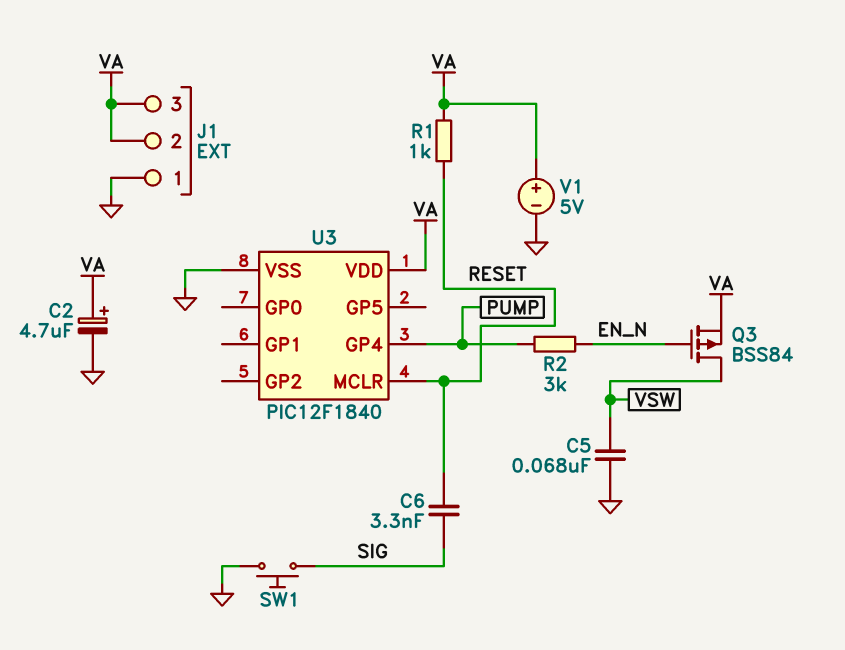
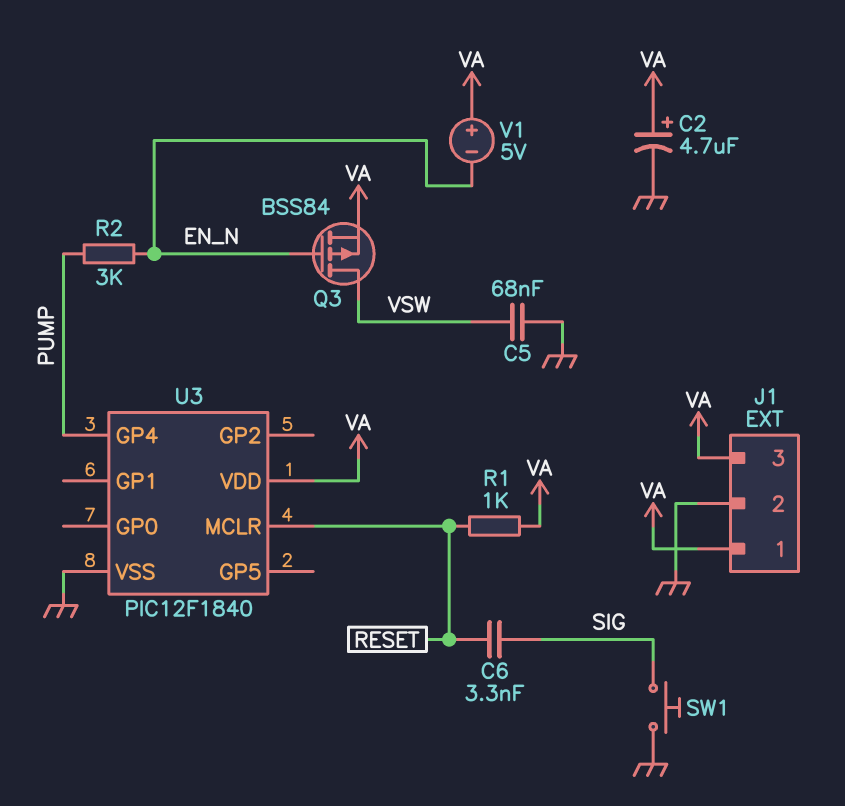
J1 pin 1: GND -> VA
J1 pin 2: VA -> GND
V1: 5V (plus VA, minus GND) -> 5V (plus VA, minus EN_N)

